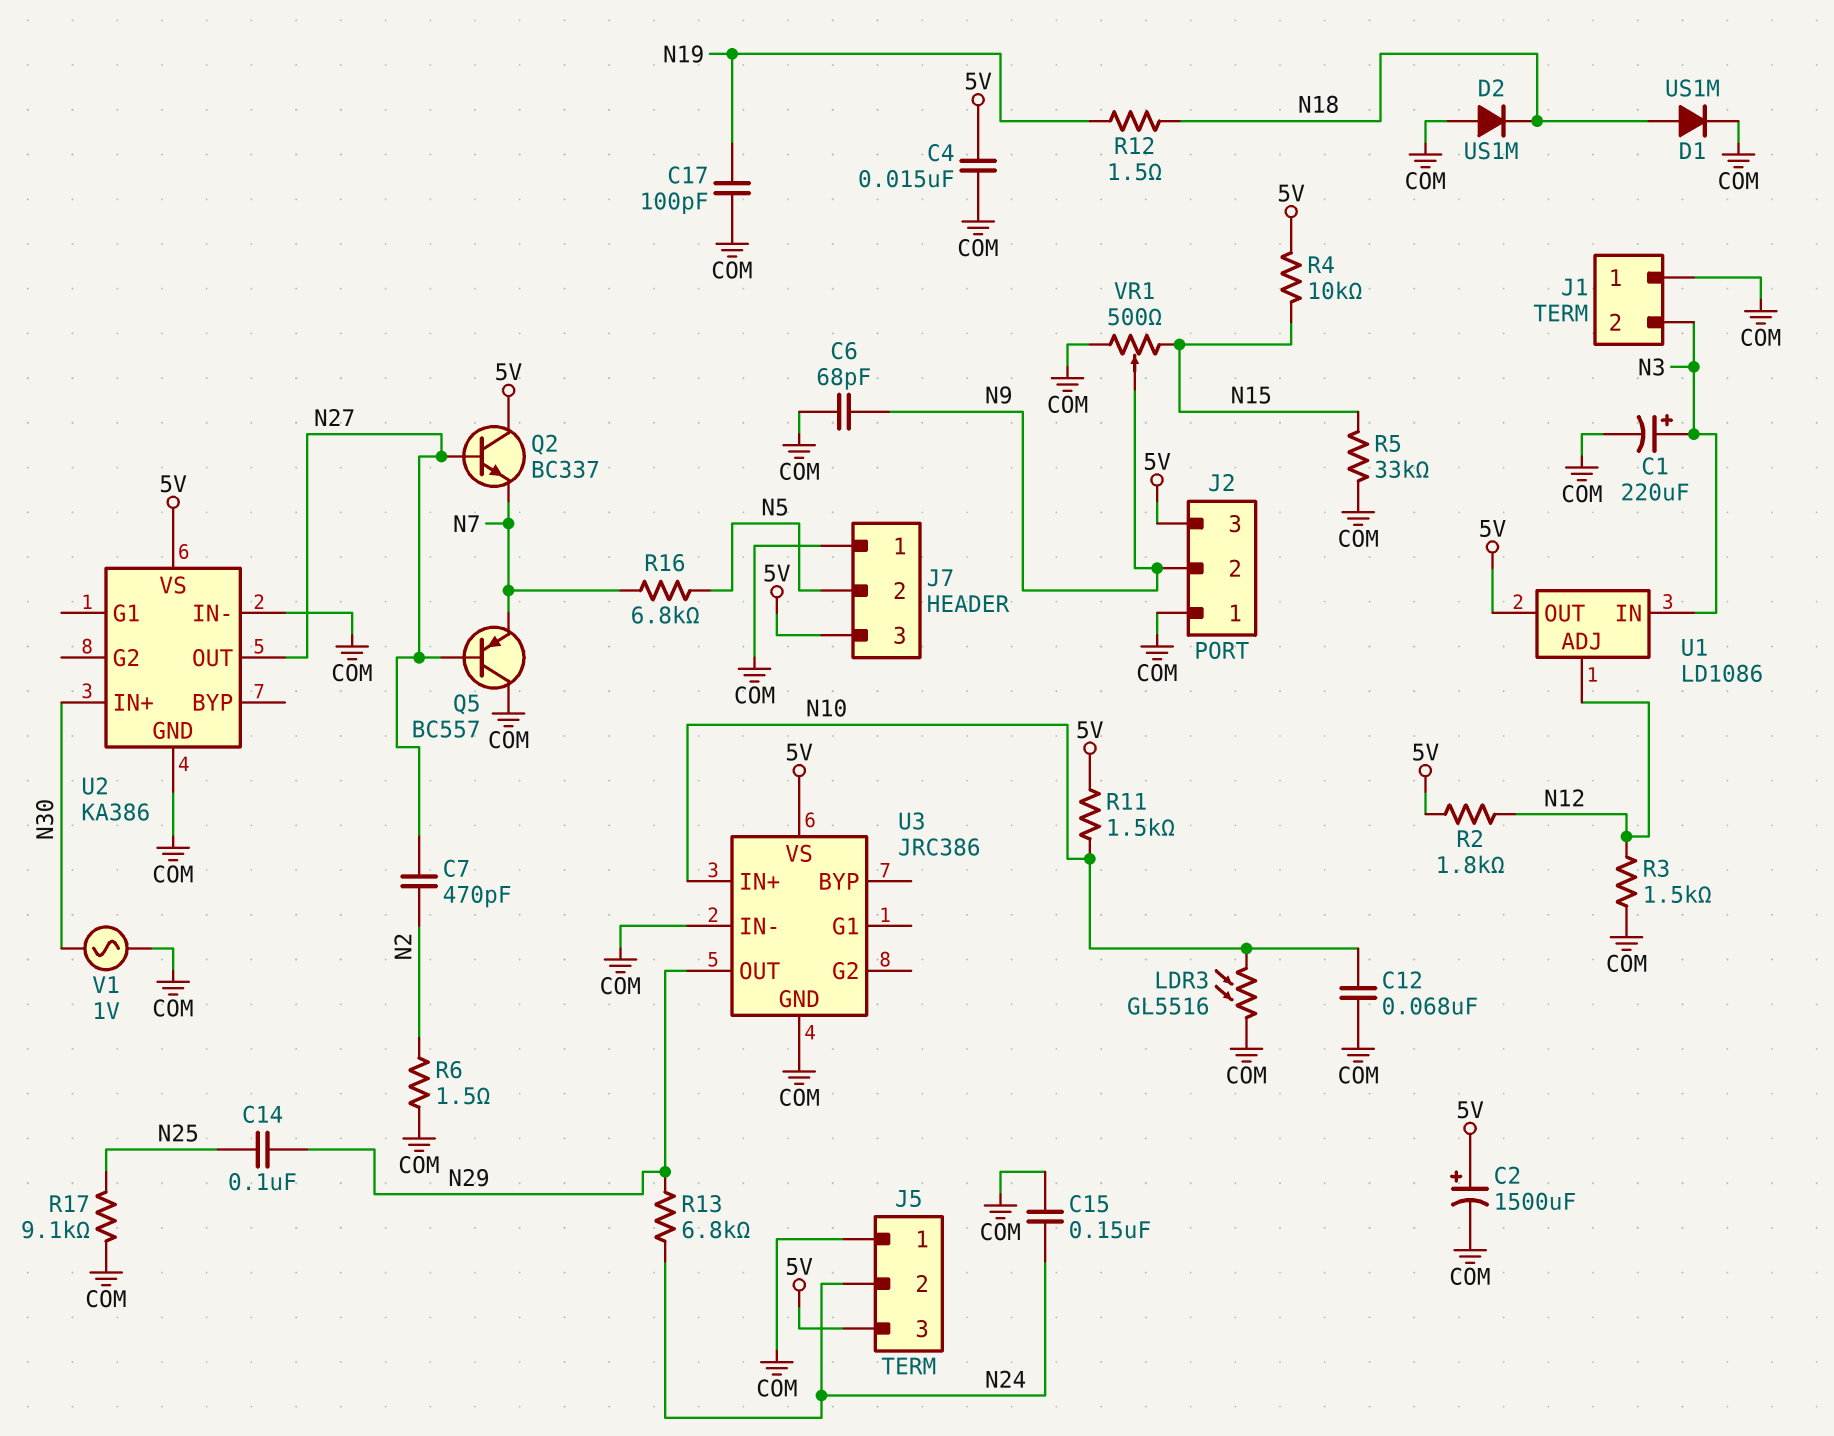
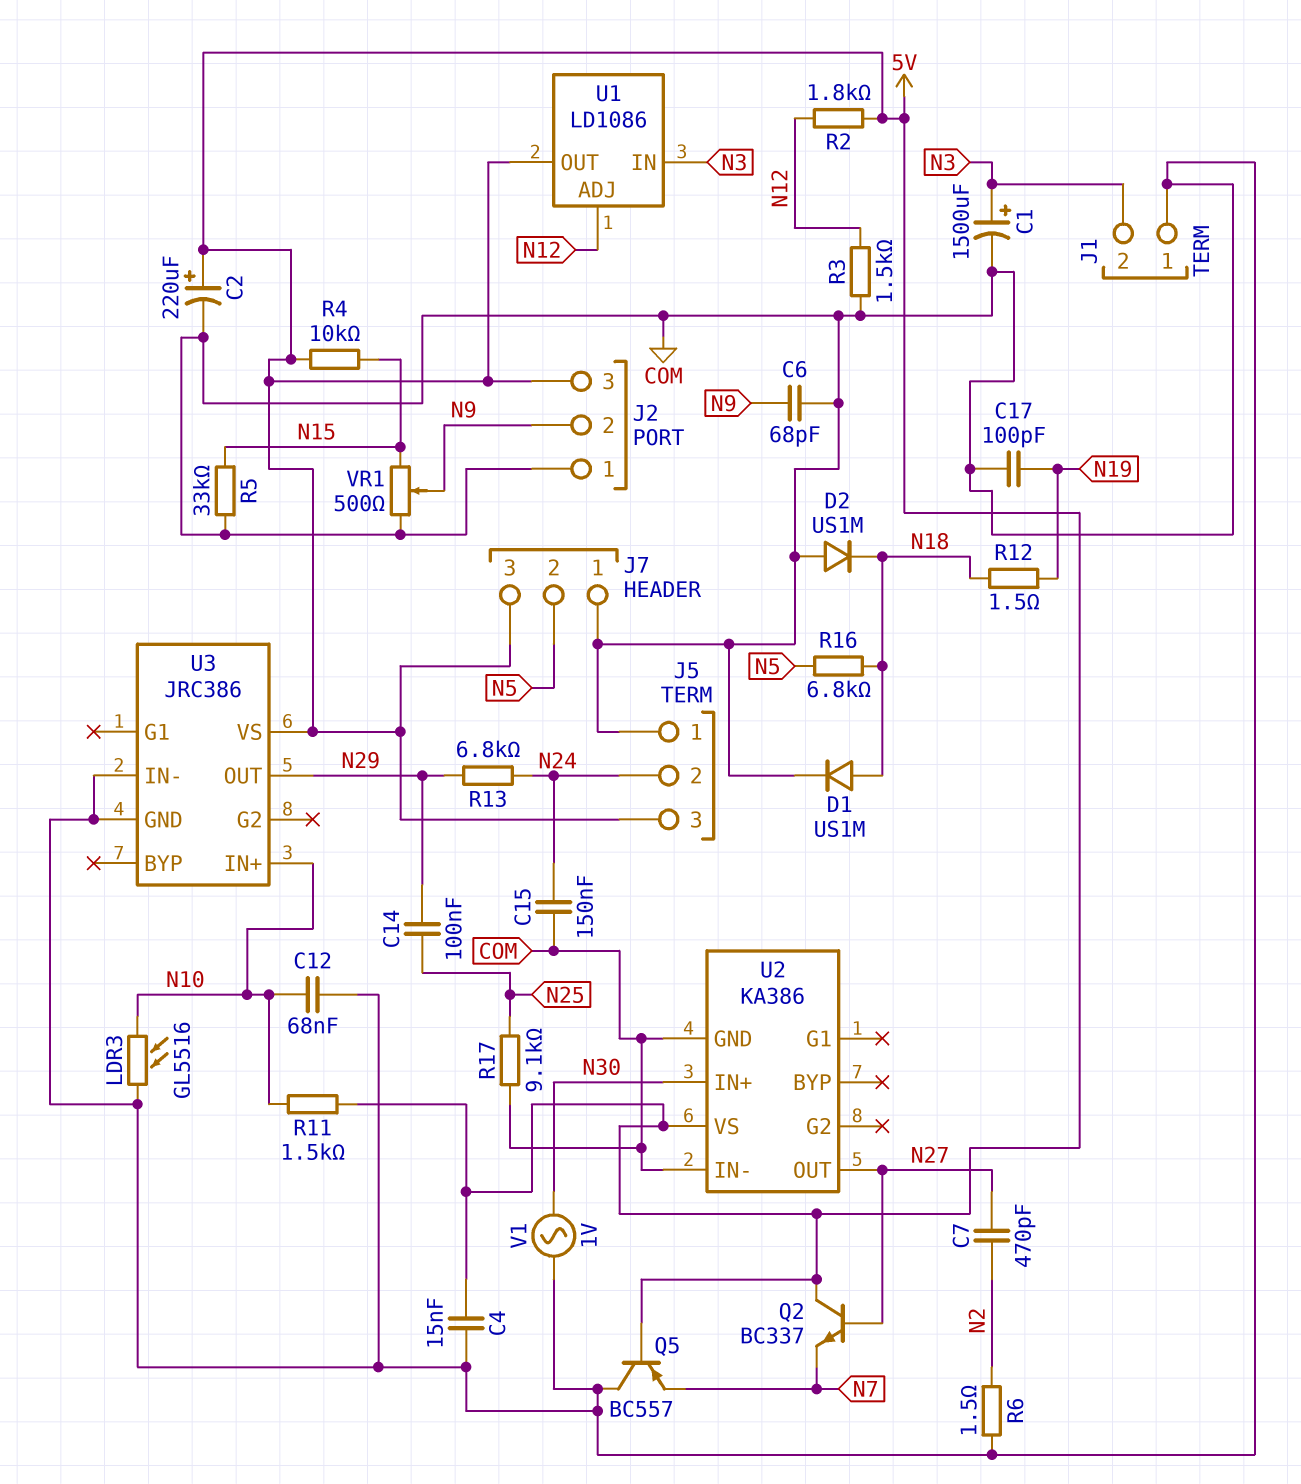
C1: 220uF (plus N3, minus COM) -> 1500uF (plus N3, minus COM)
C2: 1500uF (plus 5V, minus COM) -> 220uF (plus 5V, minus COM)
Q5: PNP BC557 (B N27, C COM, E N7) -> PNP BC557 (B 5V, C COM, E N7)
R16: 6.8k (N5, N7) -> 6.8k (N5, N18)

